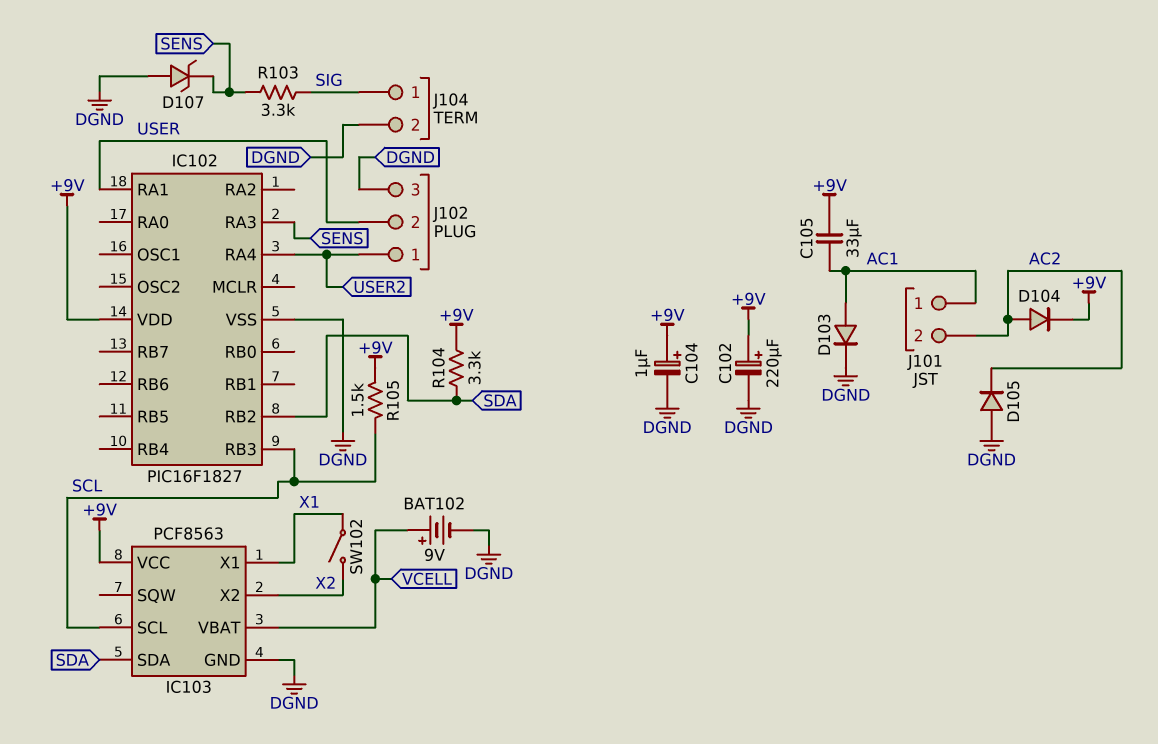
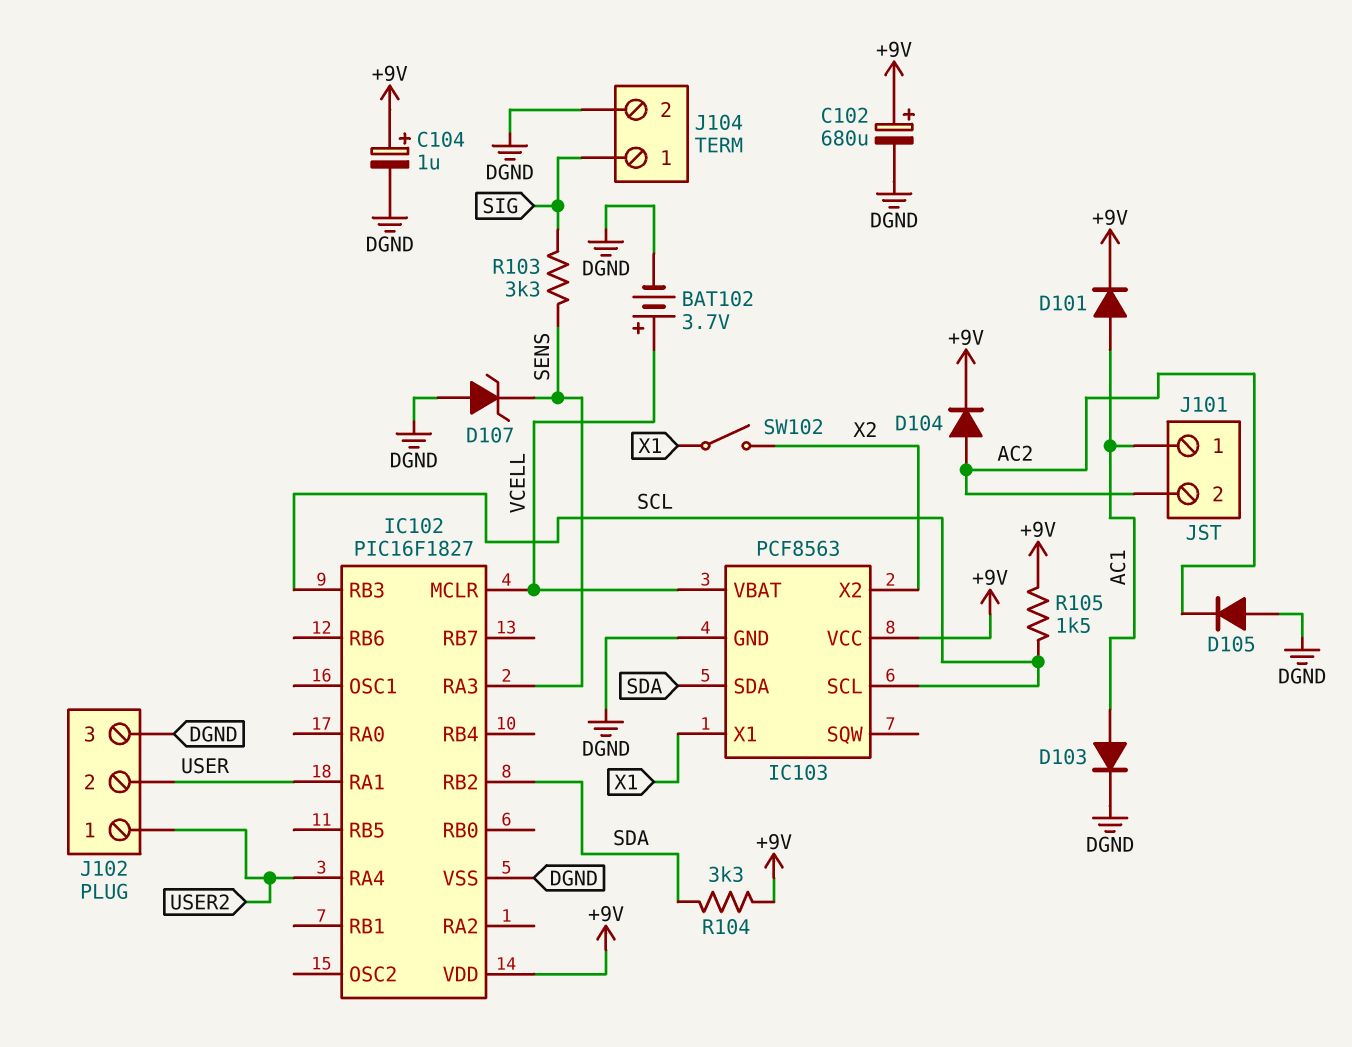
BAT102: 9V (plus VCELL, minus DGND) -> 3.7V (plus VCELL, minus DGND)
C102: 220uF (plus +9V, minus DGND) -> 680uF (plus +9V, minus DGND)
C105: 33uF (+9V, AC1) -> none
D101: none -> diode (A AC1, K +9V)
IC102 pin MCLR: none -> VCELL

